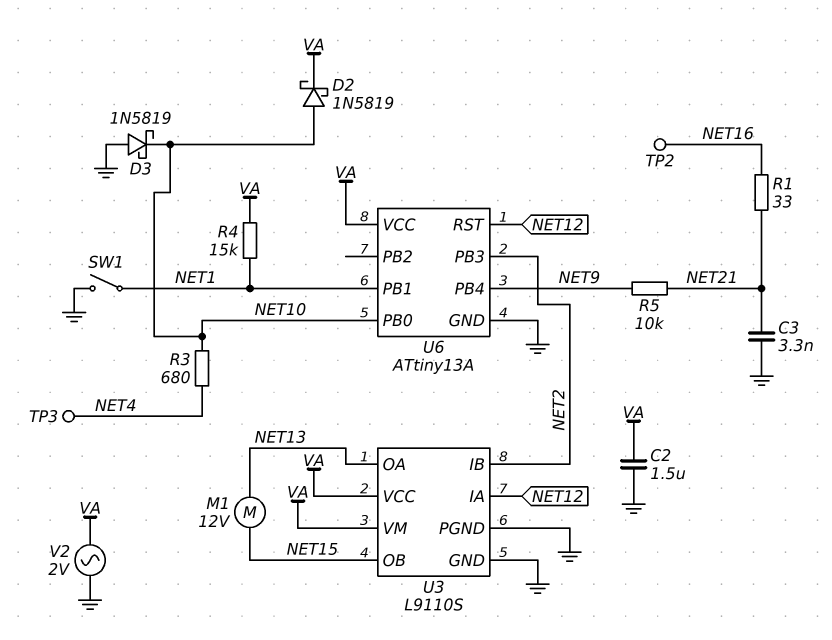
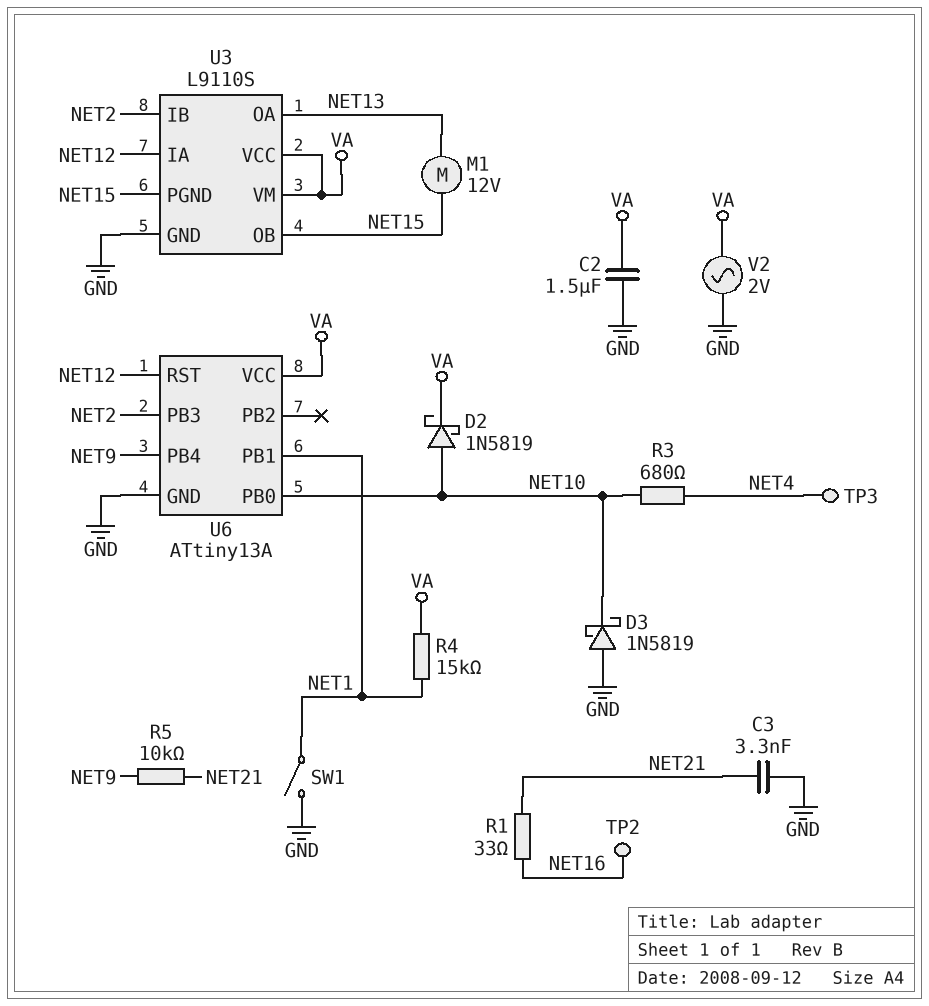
U3 pin PGND: GND -> NET15

